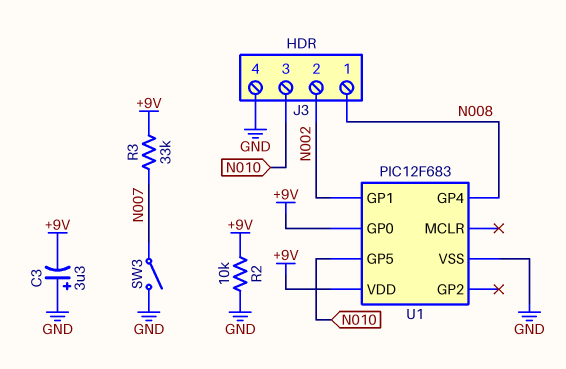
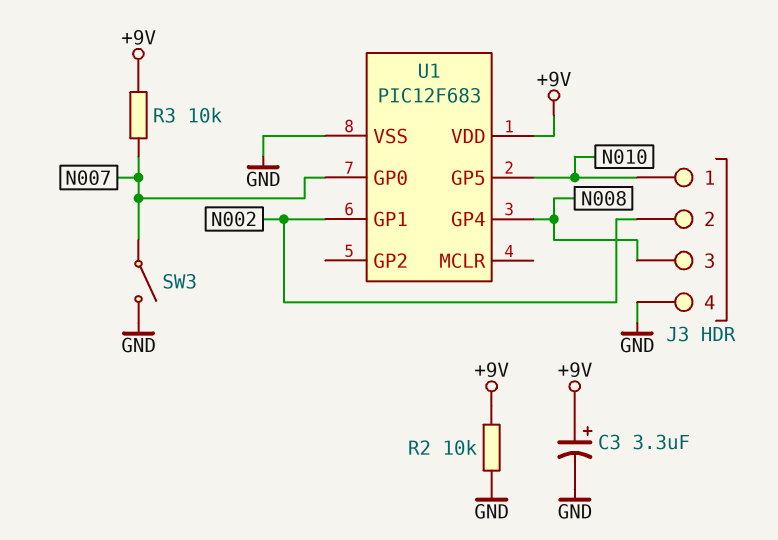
C3: 3.3uF (plus GND, minus +9V) -> 3.3uF (plus +9V, minus GND)
J3 pin 1: N008 -> N010
J3 pin 3: N010 -> N008
R3: 33k (+9V, N007) -> 10k (+9V, N007)
U1 pin GP0: +9V -> N007

